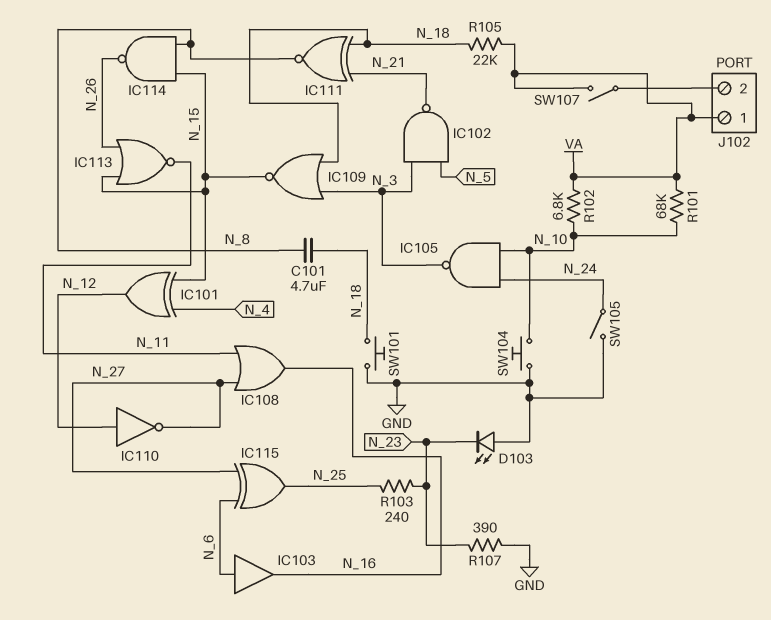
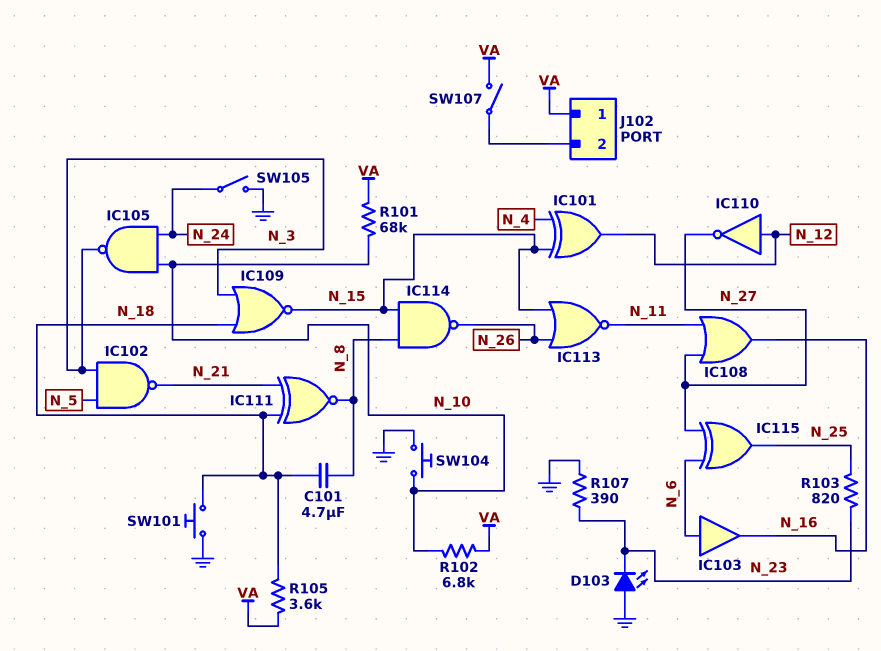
R103: 240 (N_23, N_25) -> 820 (N_23, N_25)
R105: 22k (N_18, VA) -> 3.6k (N_18, VA)

